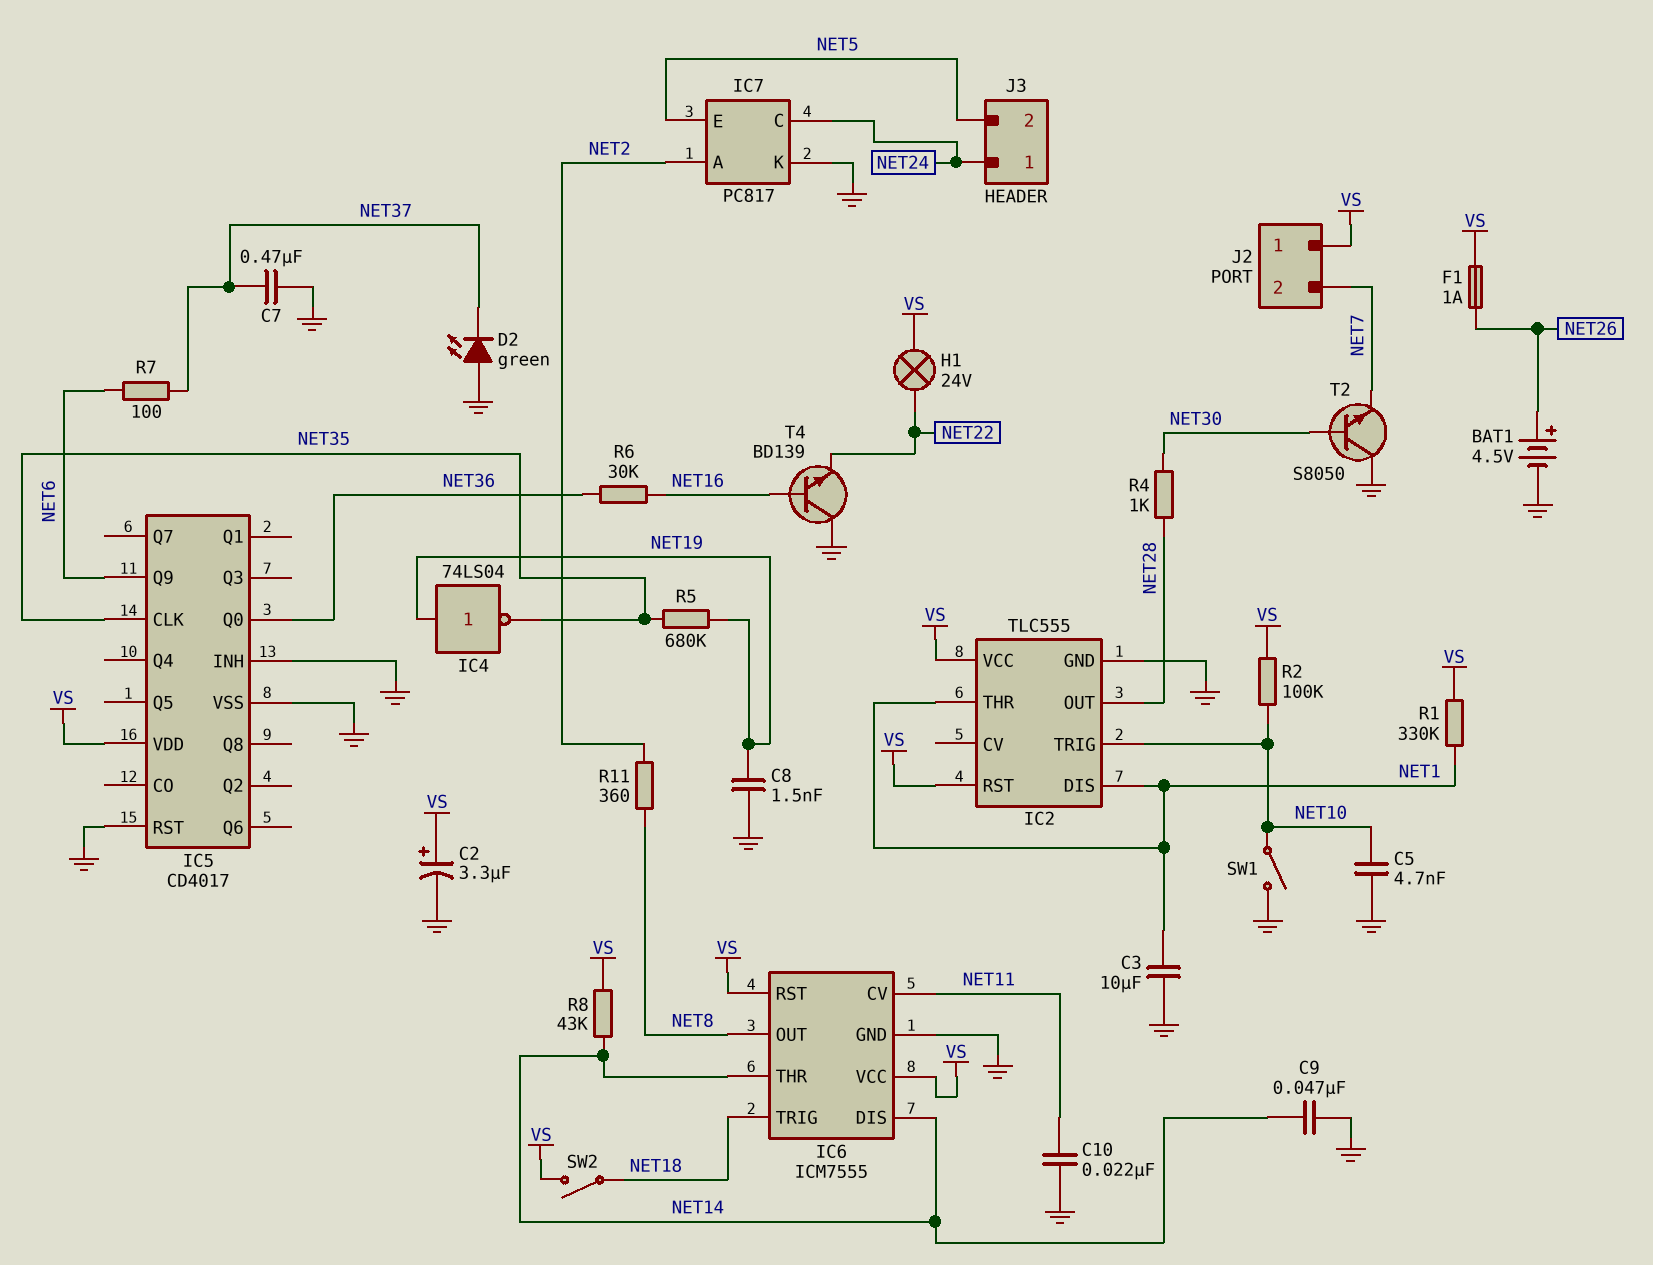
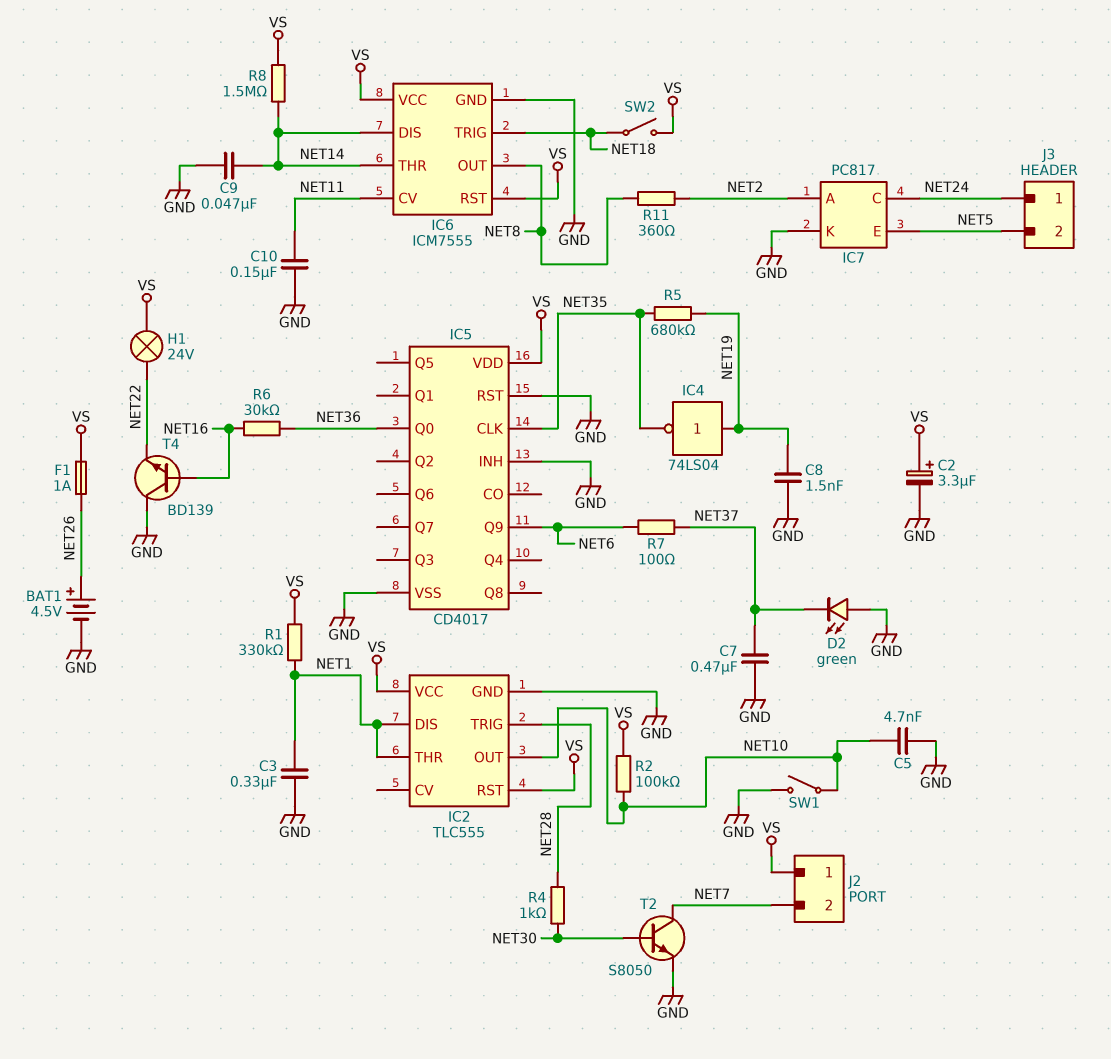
C3: 10uF (GND, NET1) -> 330nF (GND, NET1)
C10: 22nF (GND, NET11) -> 150nF (GND, NET11)
IC2 pin OUT: NET28 -> NET10
IC2 pin TRIG: NET10 -> NET28
R8: 43k (NET14, VS) -> 1.5M (NET14, VS)
T2: NPN S8050 (B NET30, C GND, E NET7) -> NPN S8050 (B NET30, C NET7, E GND)

